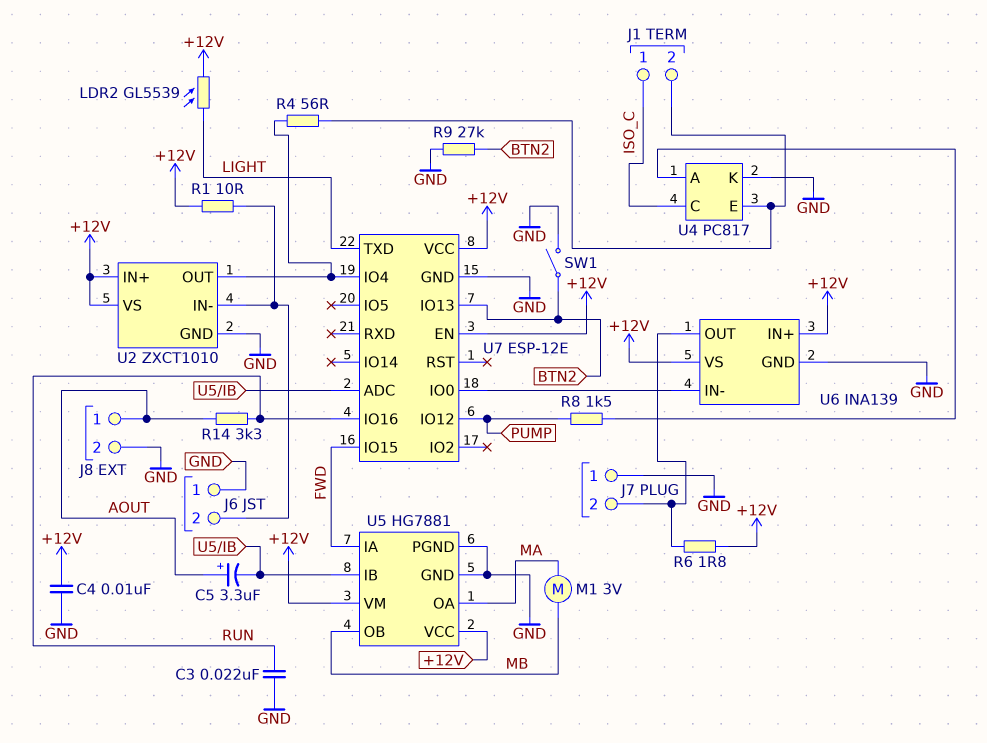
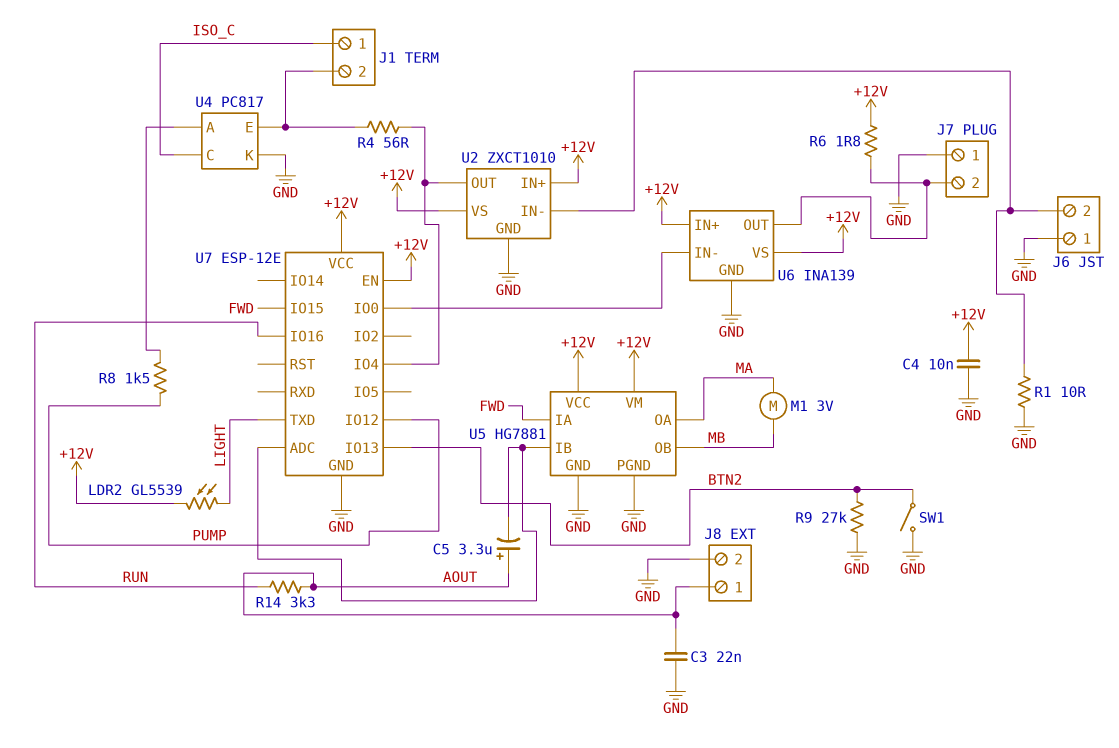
C3: 22nF (GND, RUN) -> 22nF (AOUT, GND)
R1: 10 (+12V, J6/2) -> 10 (GND, J6/2)

